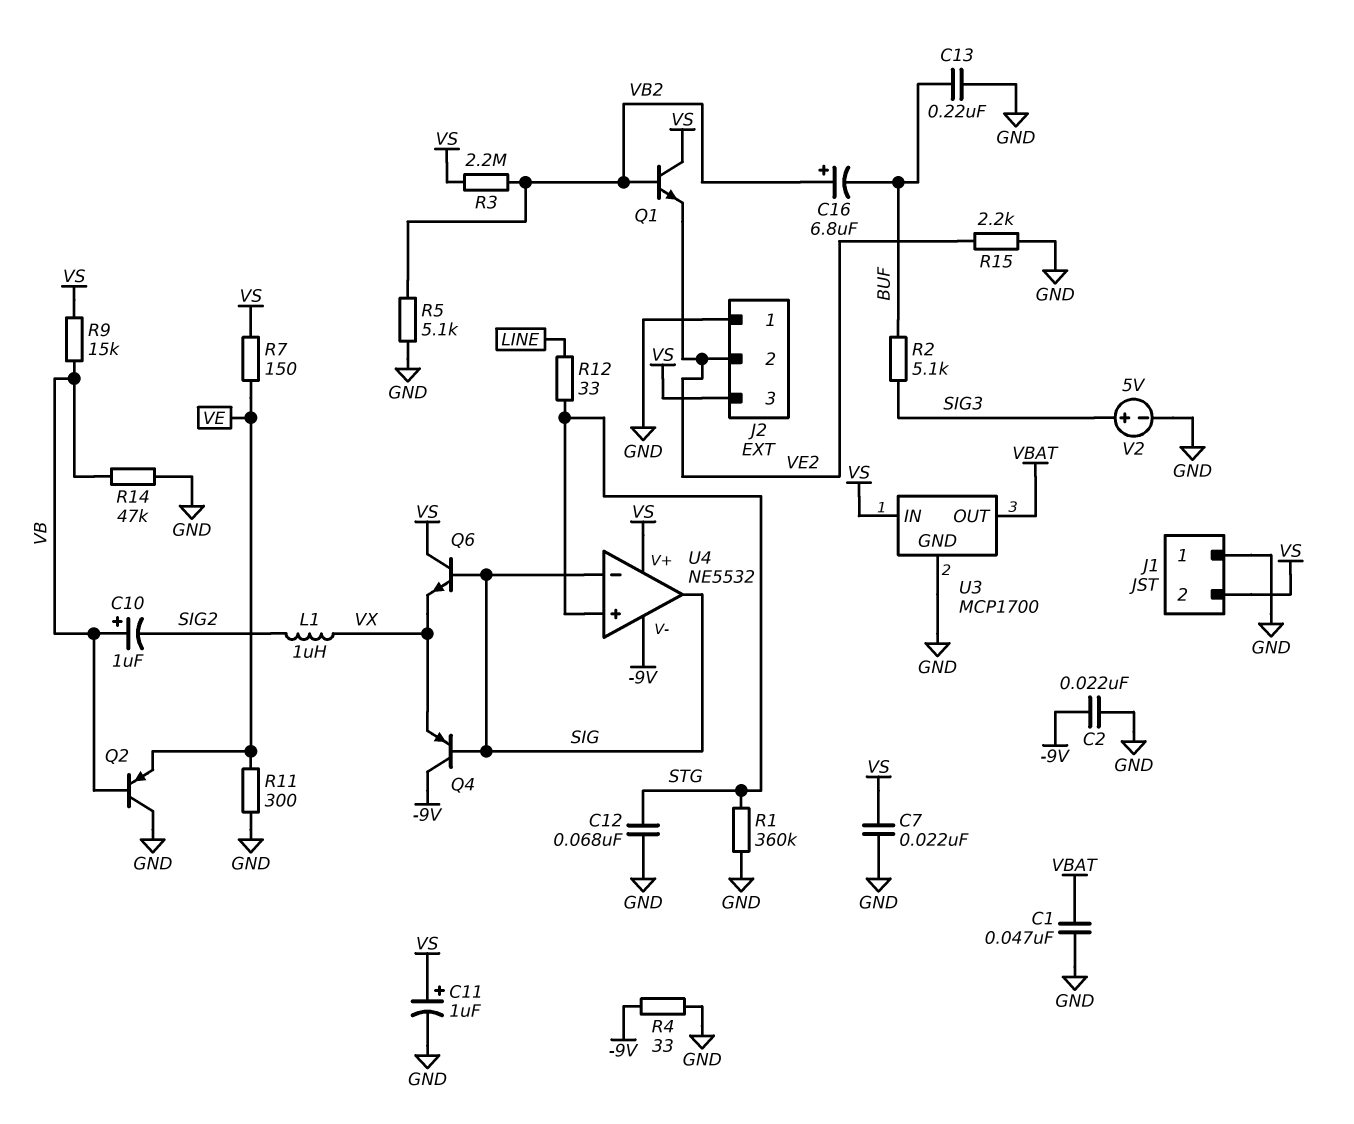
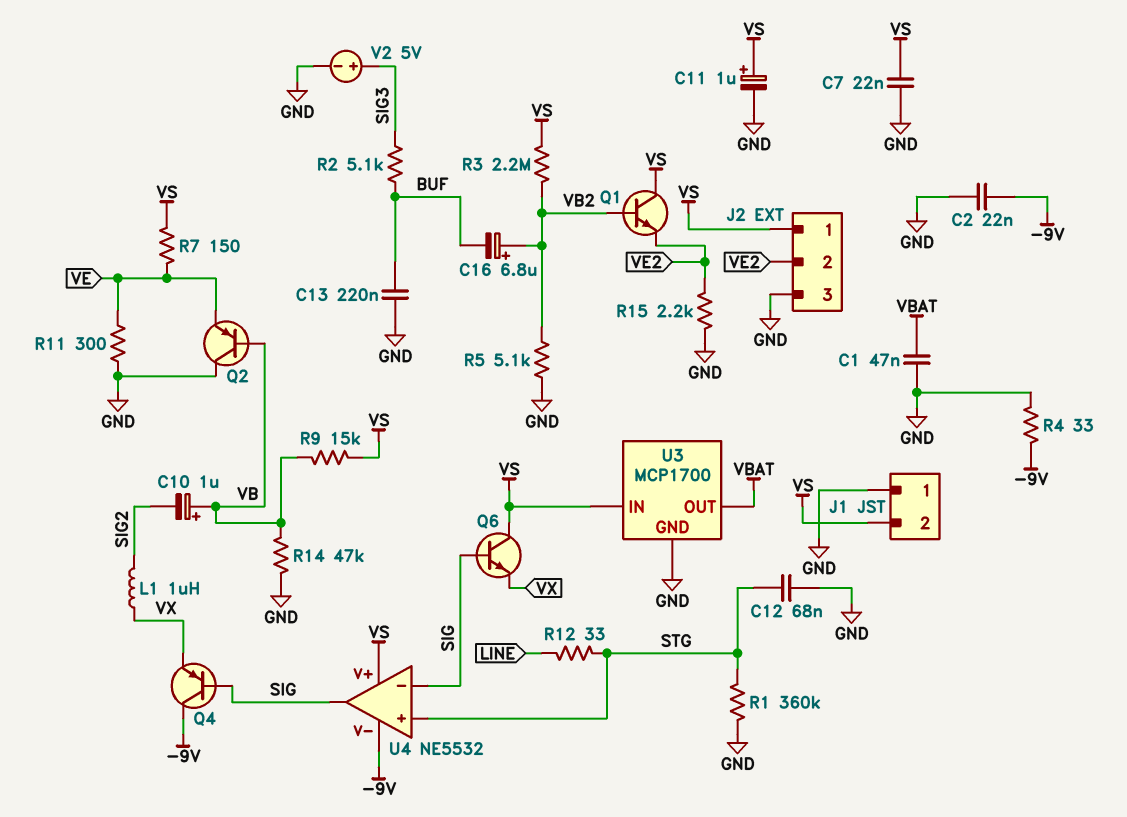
J2 pin 1: GND -> VS
J2 pin 3: VS -> GND

